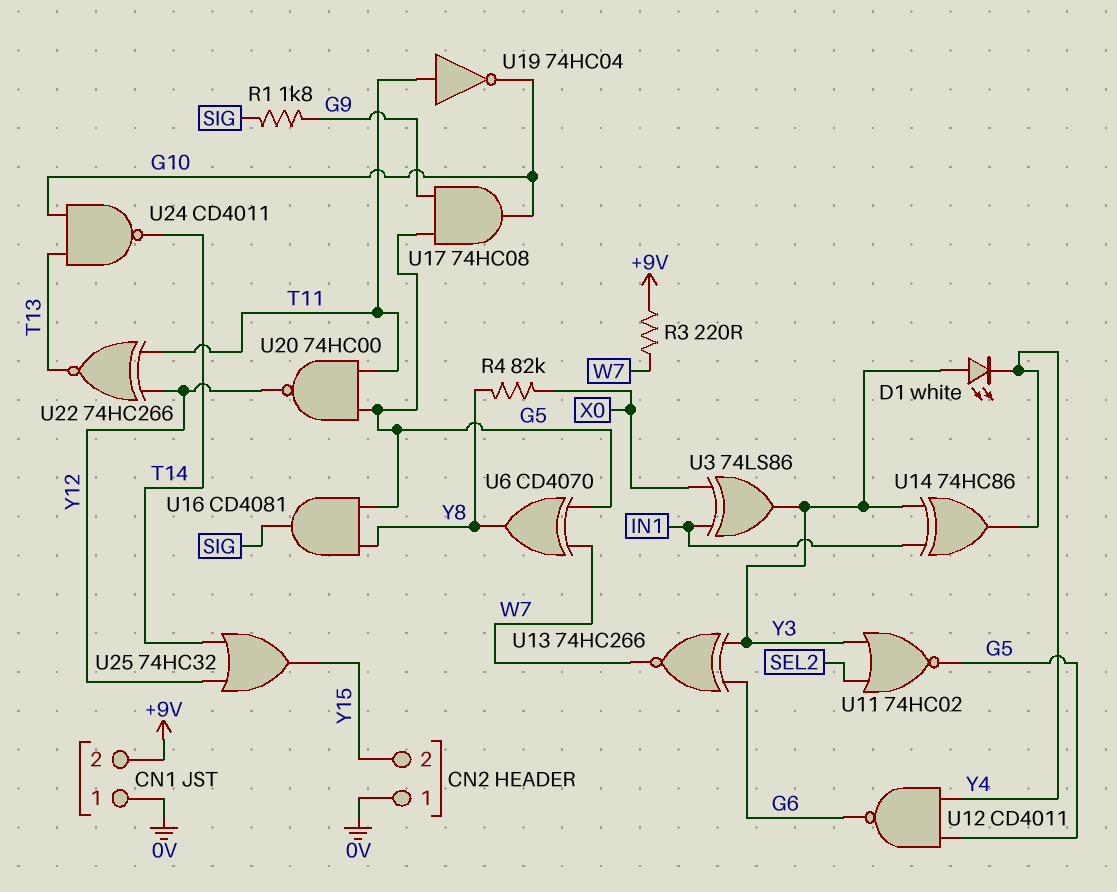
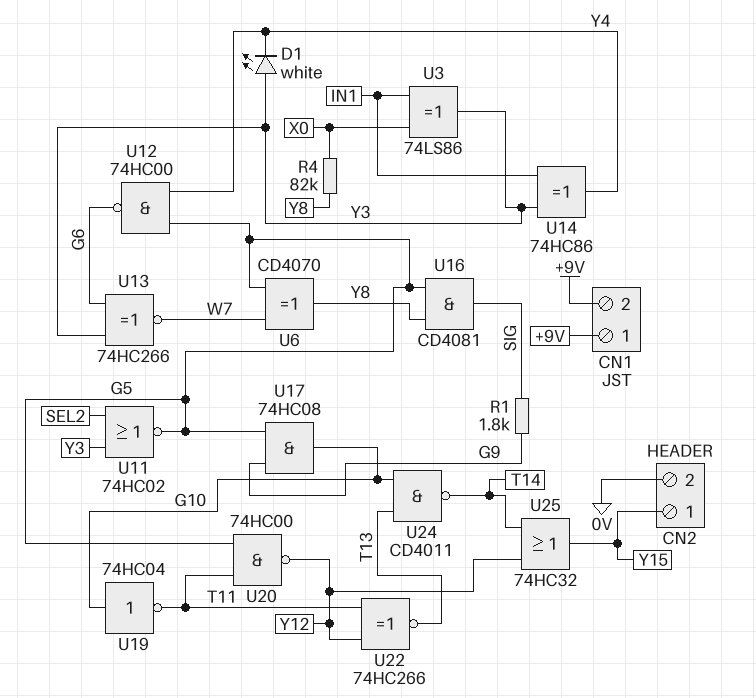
CN1 pin 1: 0V -> +9V
CN2 pin 1: 0V -> Y15
CN2 pin 2: Y15 -> 0V
R3: 220 (+9V, W7) -> none
U12: NAND CD4011 (in G5, in Y4, out G6) -> NAND 74HC00 (in G5, in Y4, out G6)
U19: NOT 74HC04 (in T11, out G10) -> NOT 74HC04 (in G10, out T11)

